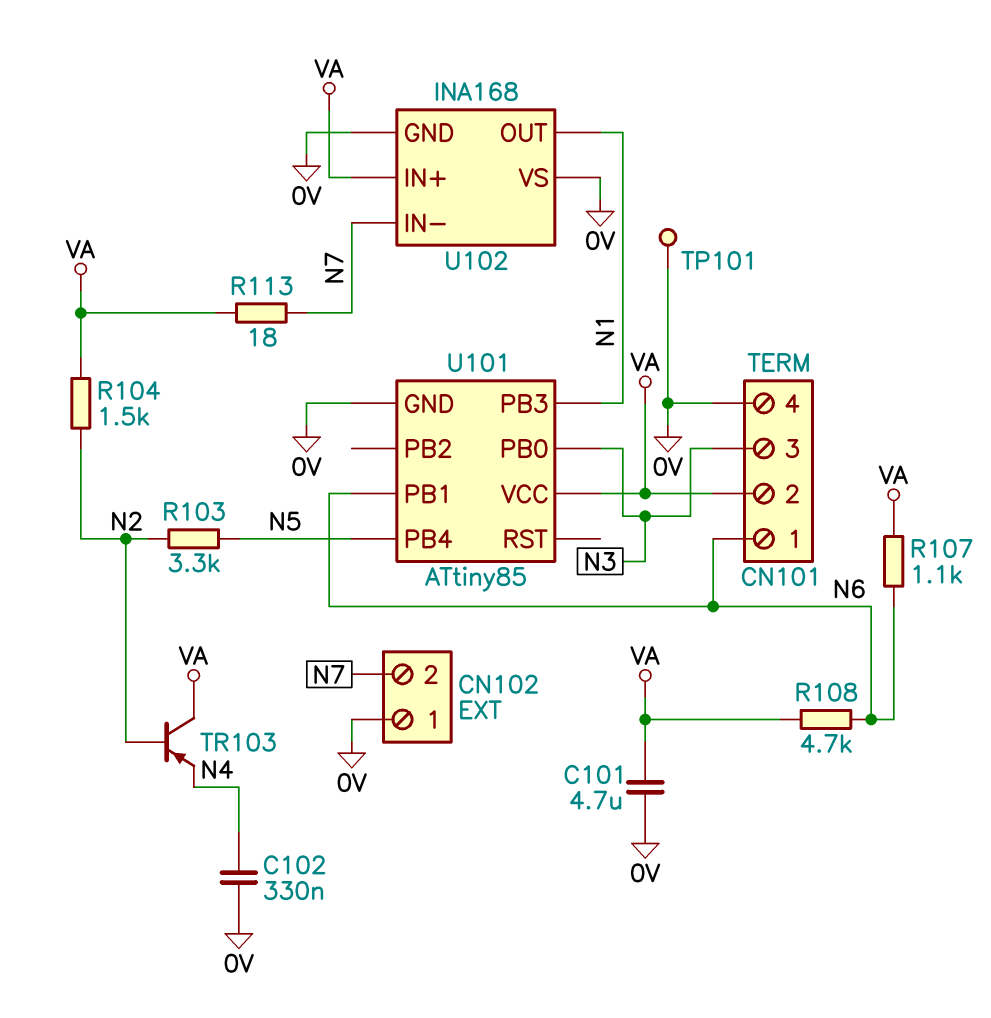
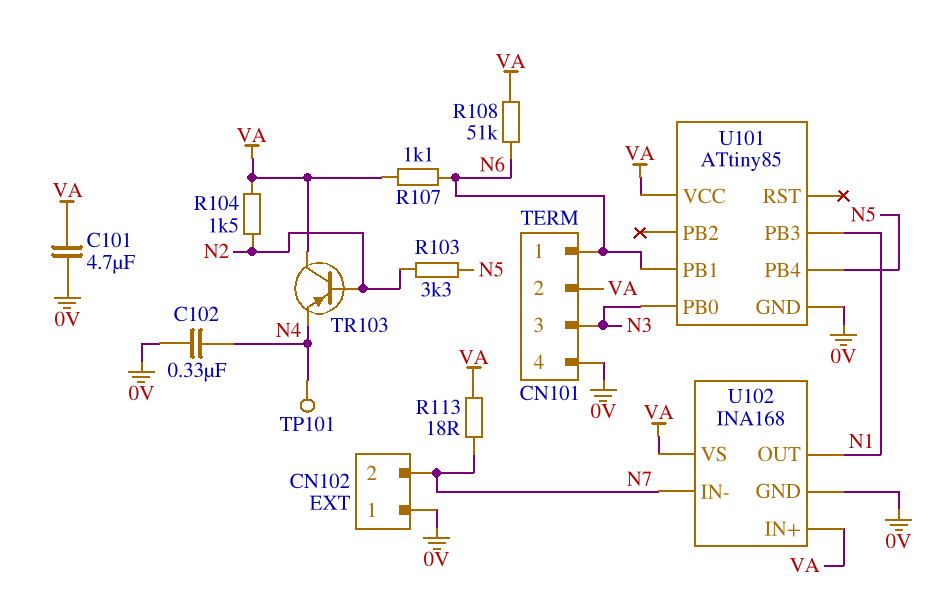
R108: 4.7k (N6, VA) -> 51k (N6, VA)
TP101: test point (0V) -> test point (N4)
U102 pin VS: 0V -> VA

